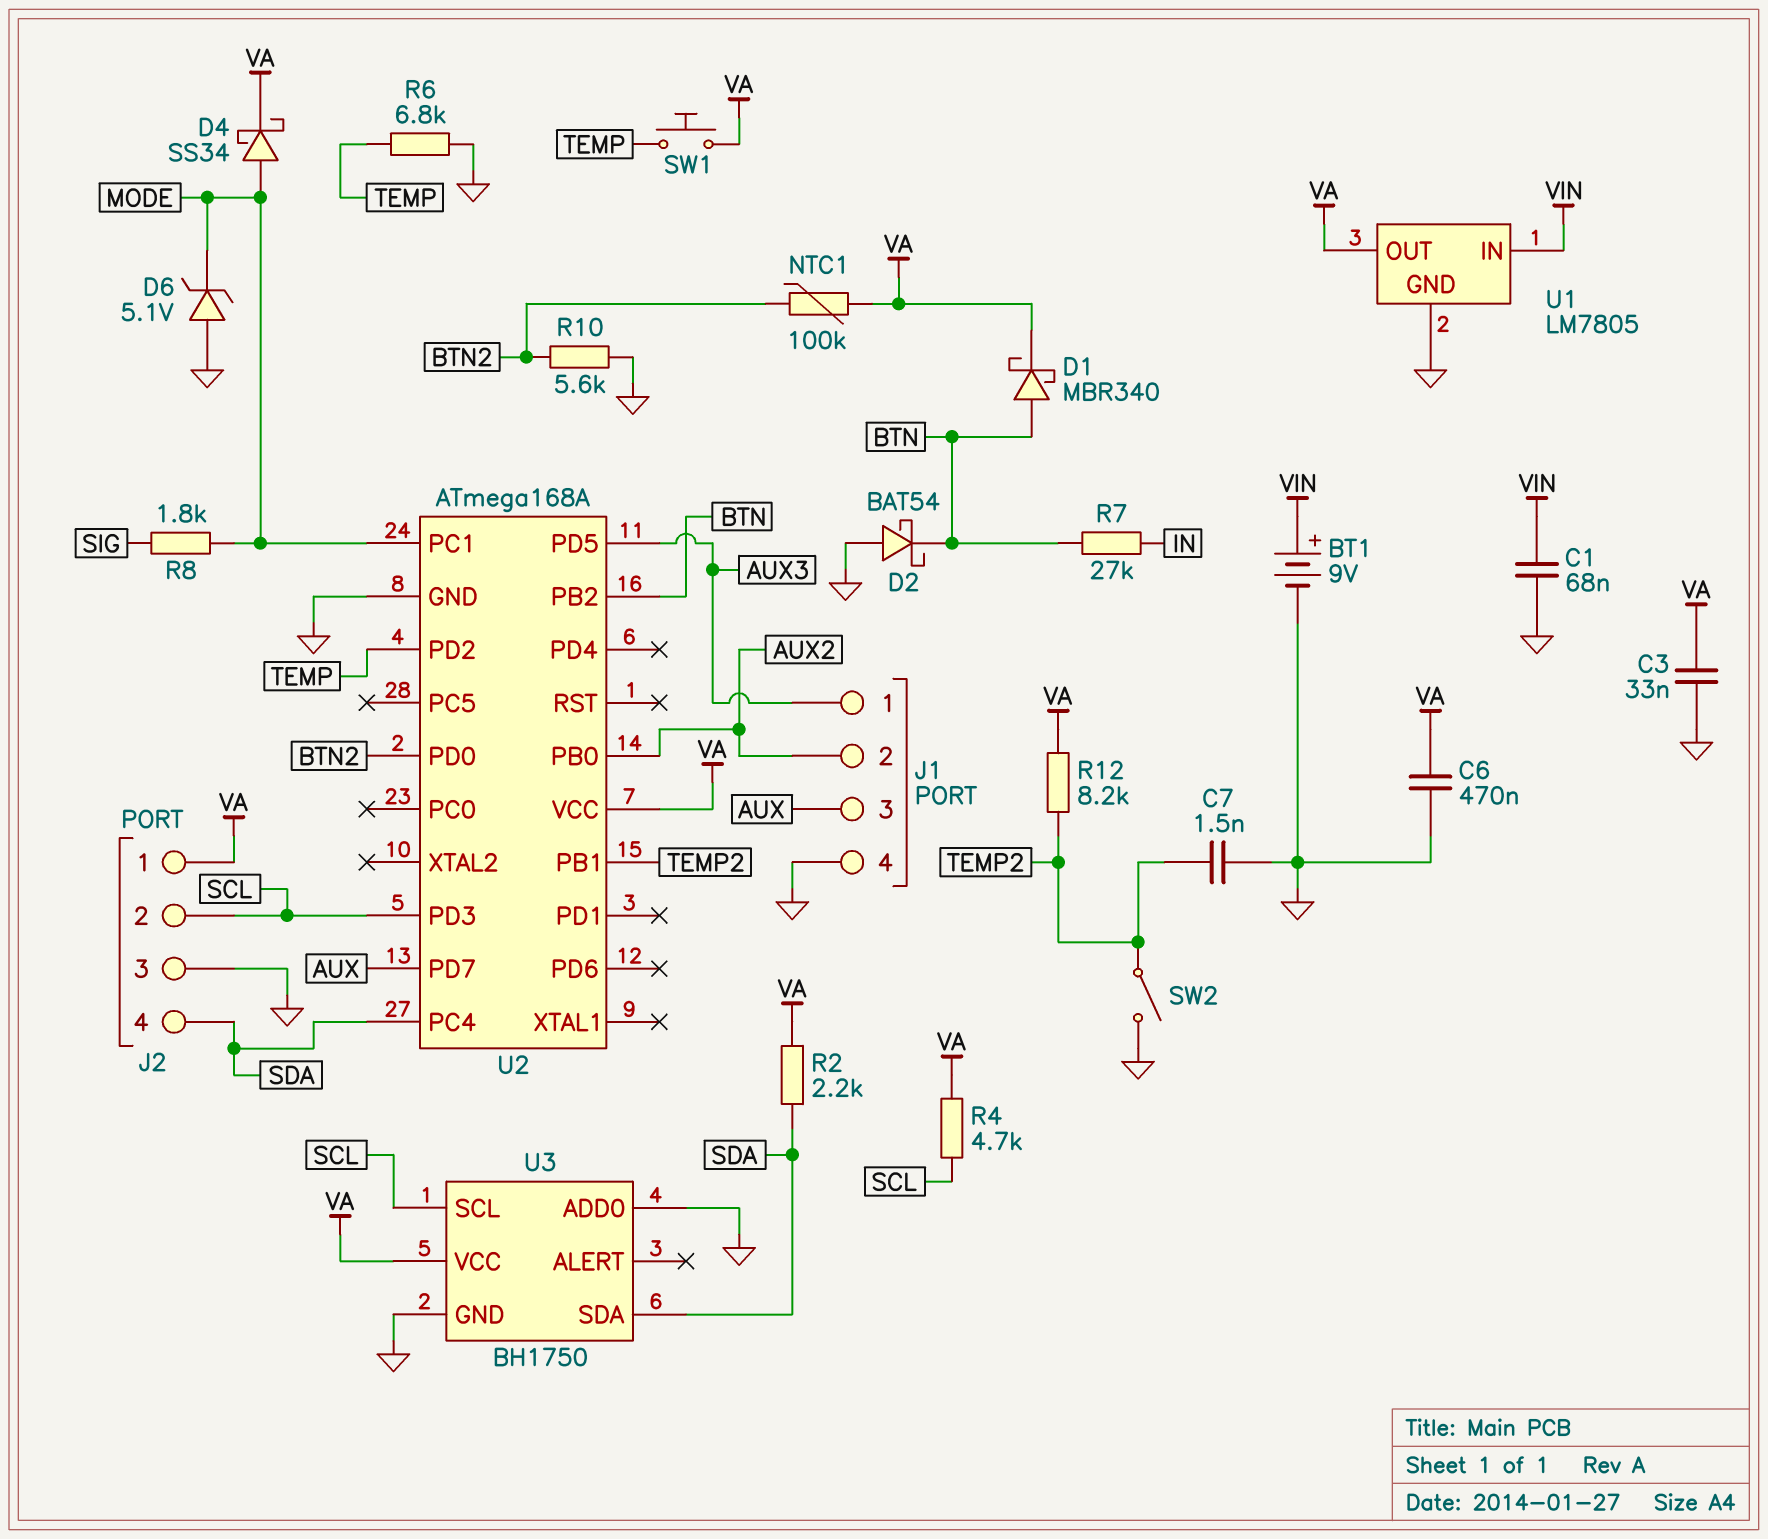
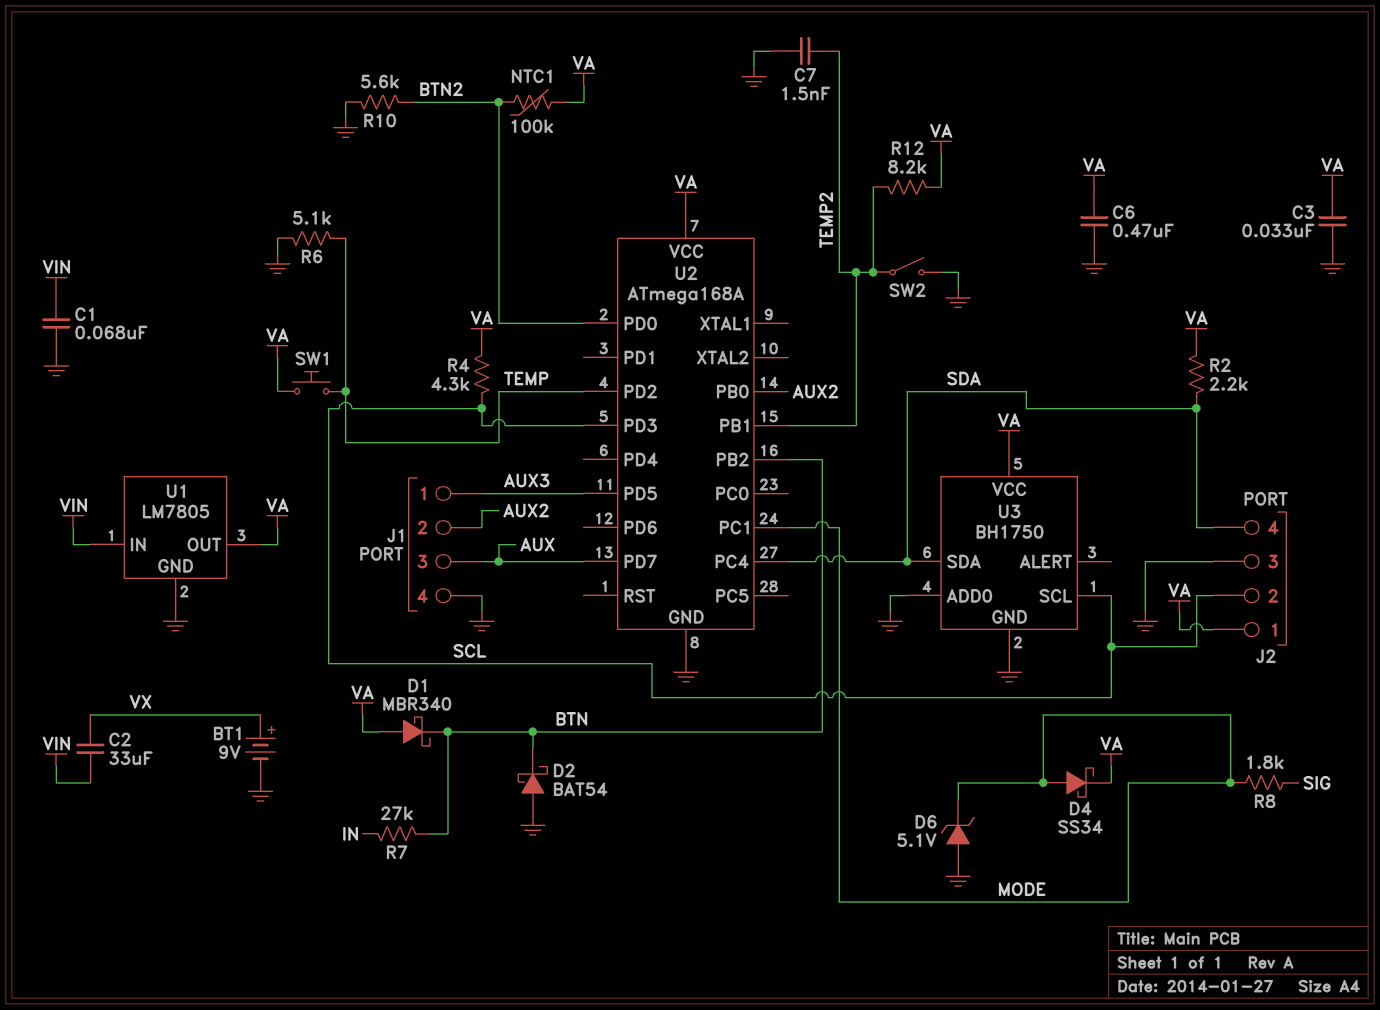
BT1: 9V (plus VIN, minus GND) -> 9V (plus VX, minus GND)
C2: none -> 33uF (VIN, VX)
D1: schottky MBR340 (A BTN, K VA) -> schottky MBR340 (A VA, K BTN)
R4: 4.7k (SCL, VA) -> 4.3k (SCL, VA)
R6: 6.8k (GND, TEMP) -> 5.1k (GND, TEMP)

